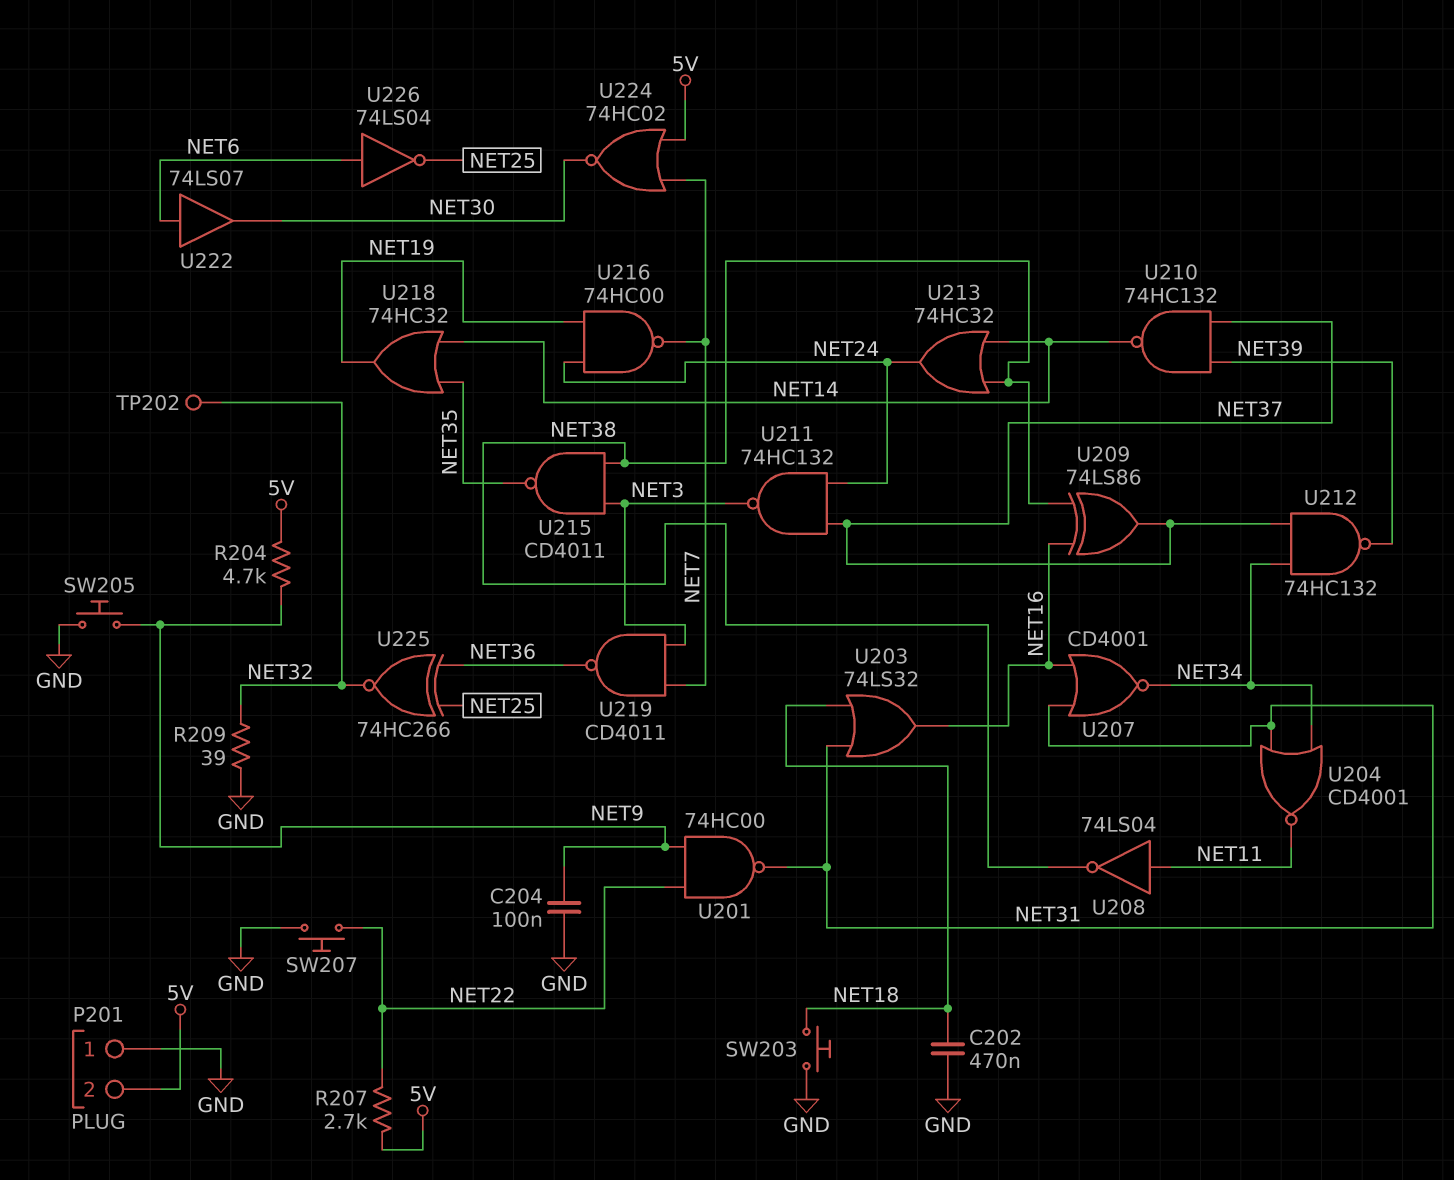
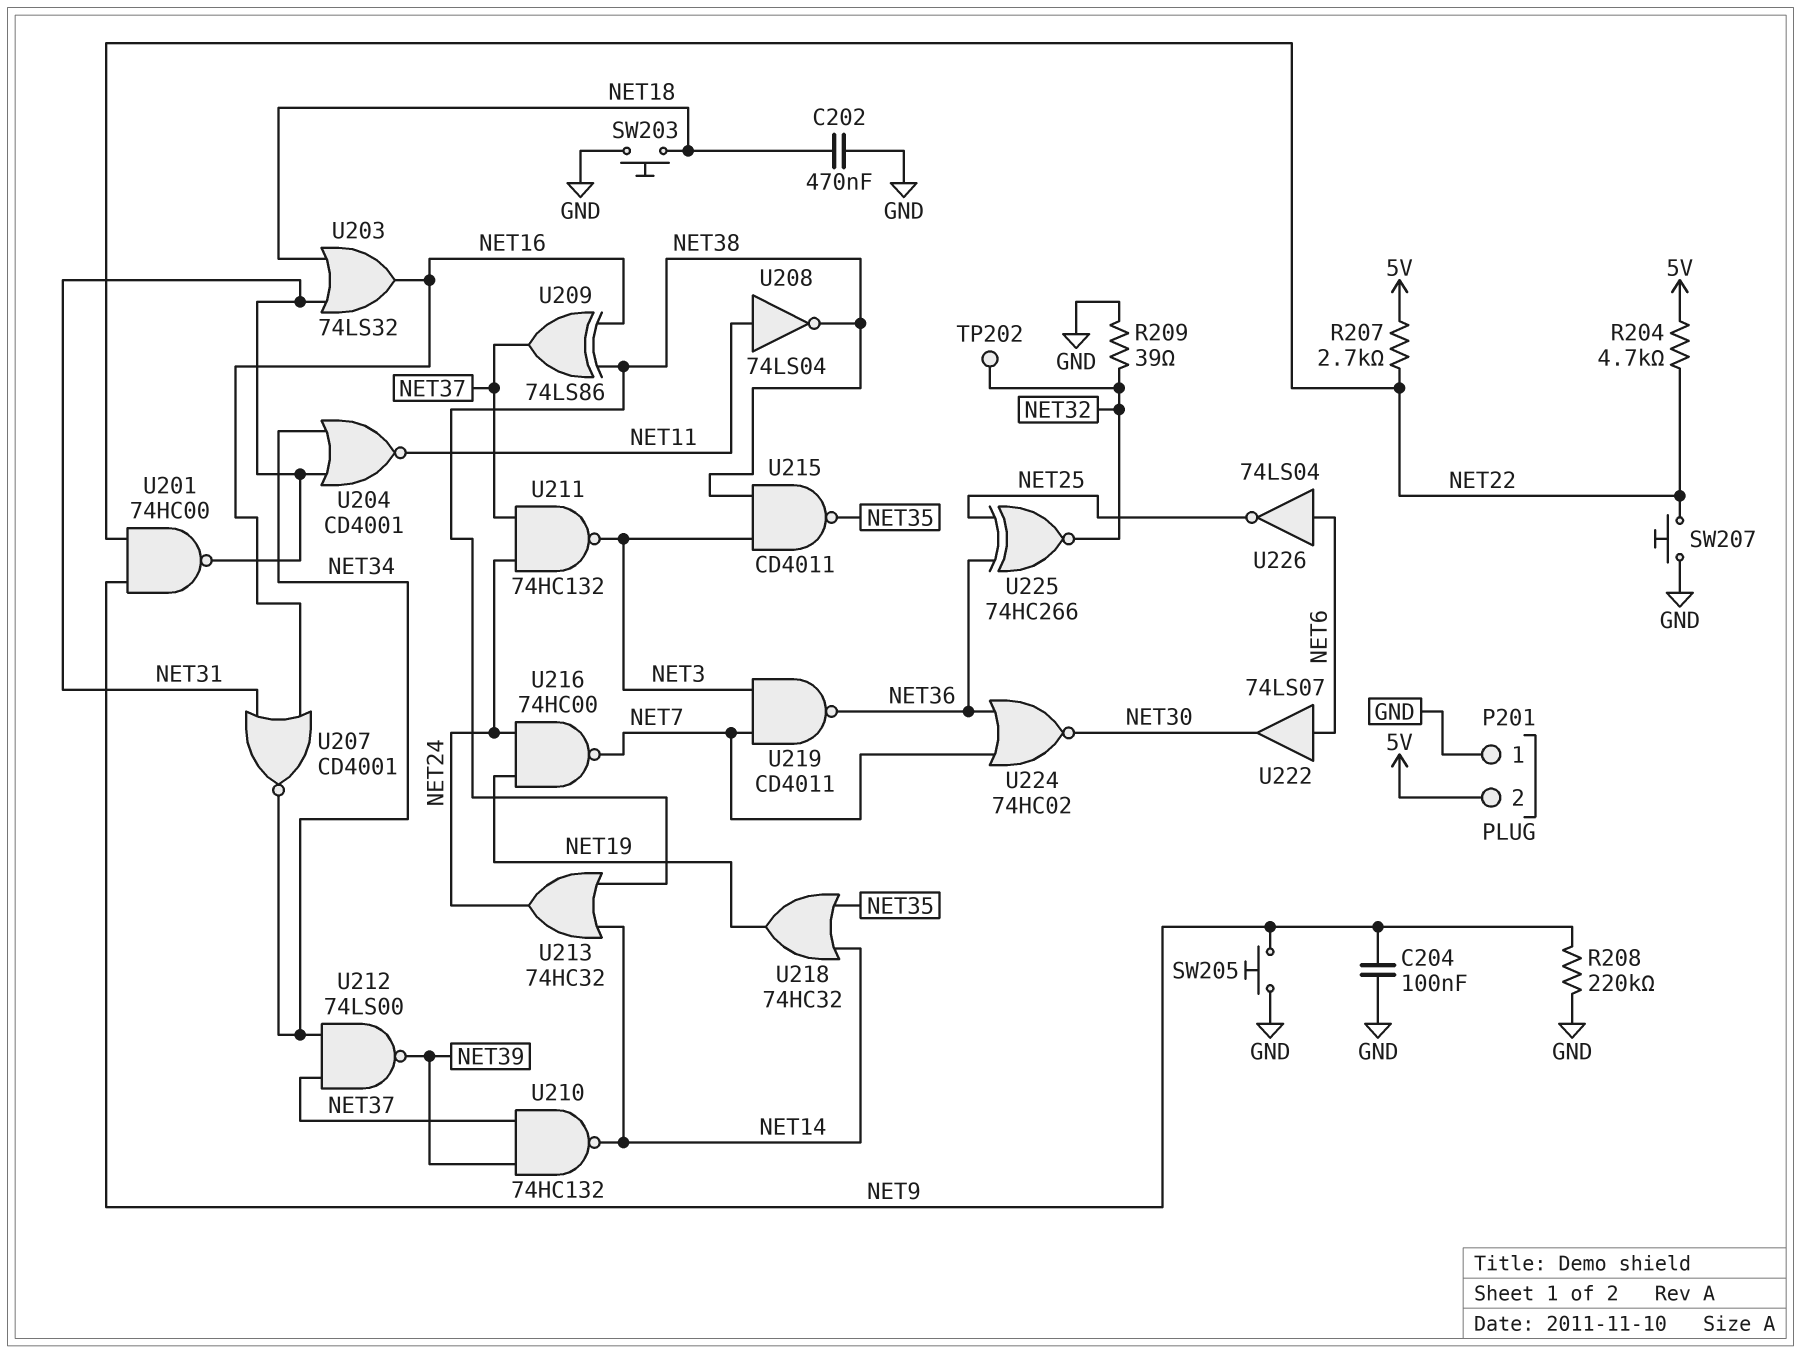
R204: 4.7k (5V, NET9) -> 4.7k (5V, NET22)
R208: none -> 220k (GND, NET9)
U212: NAND 74HC132 (in NET34, in NET37, out NET39) -> NAND 74LS00 (in NET34, in NET37, out NET39)
U224: NOR 74HC02 (in 5V, in NET7, out NET30) -> NOR 74HC02 (in NET7, in NET36, out NET30)

